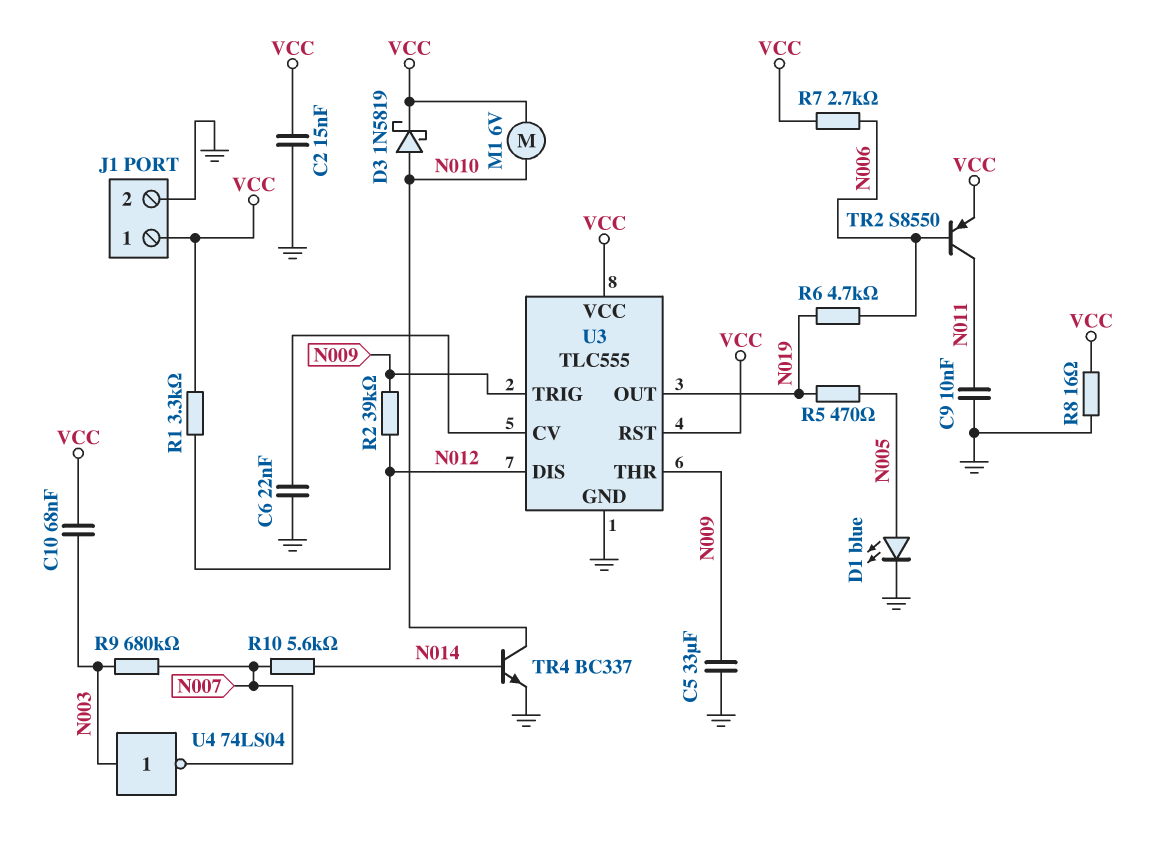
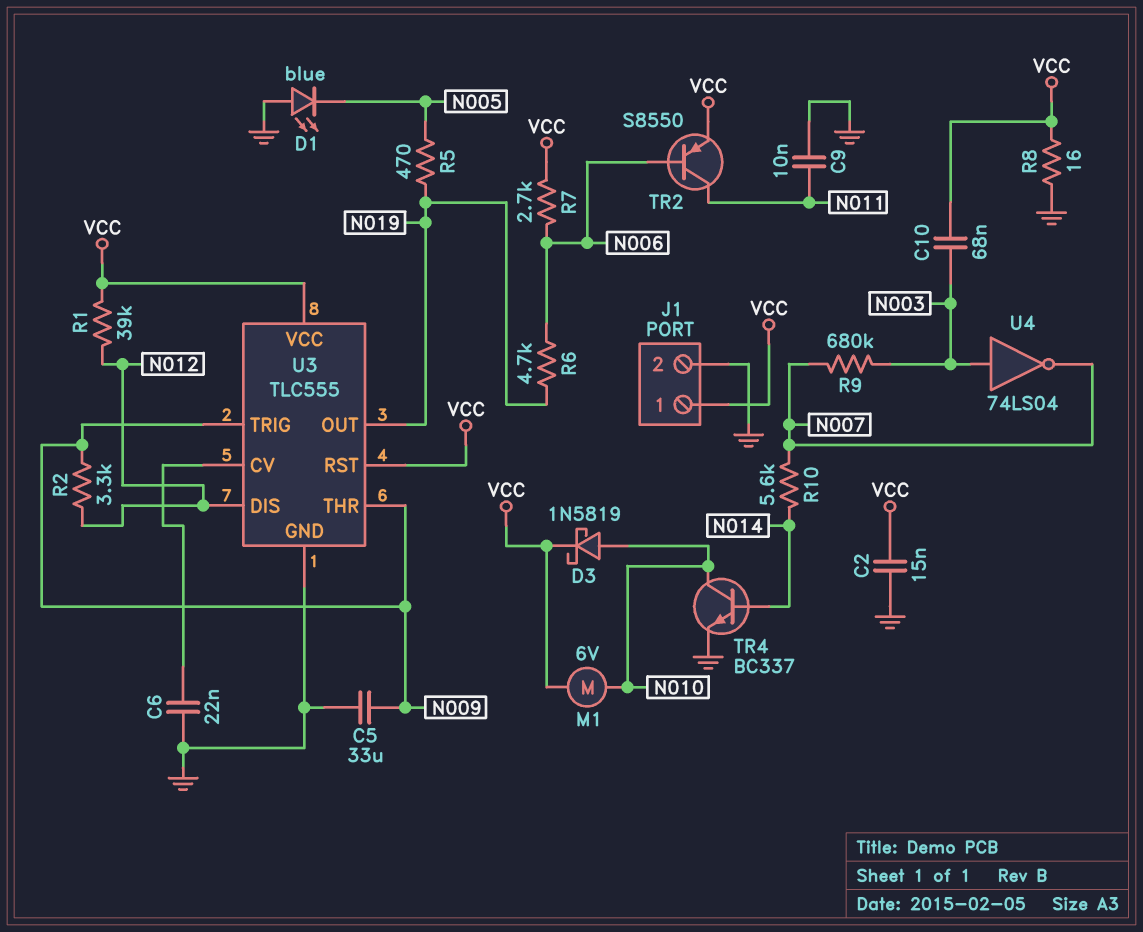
D1: LED blue (A N005, K GND) -> LED blue (A GND, K N005)
R1: 3.3k (N012, VCC) -> 39k (N012, VCC)
R2: 39k (N009, N012) -> 3.3k (N009, N012)

